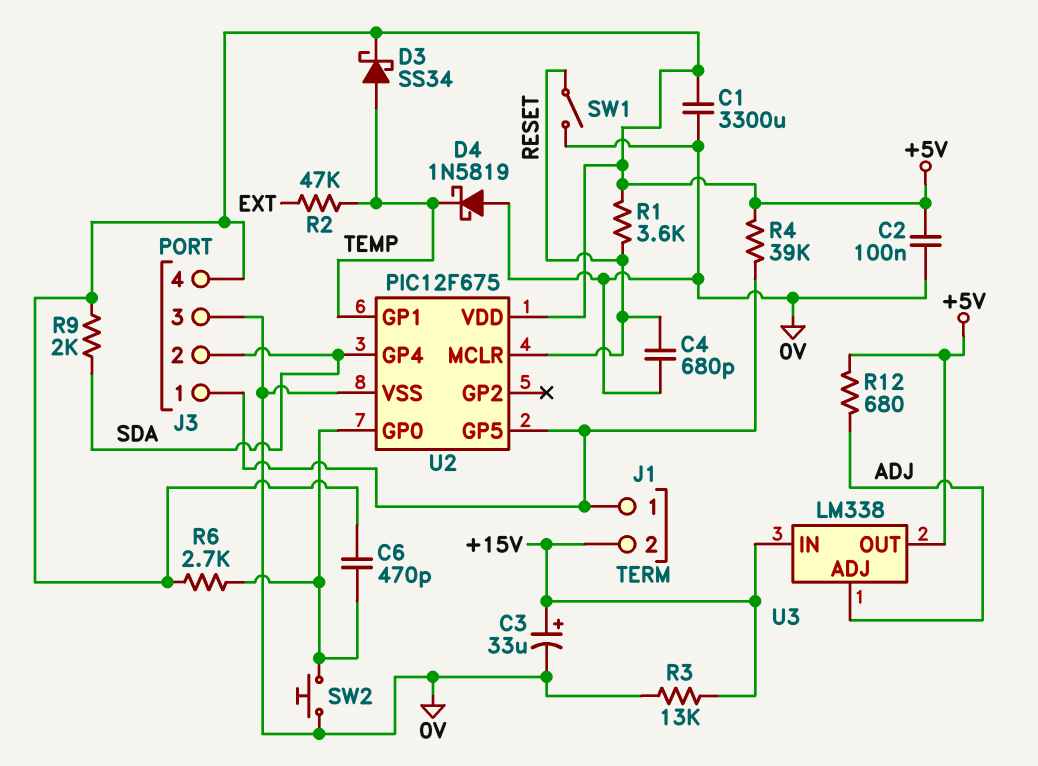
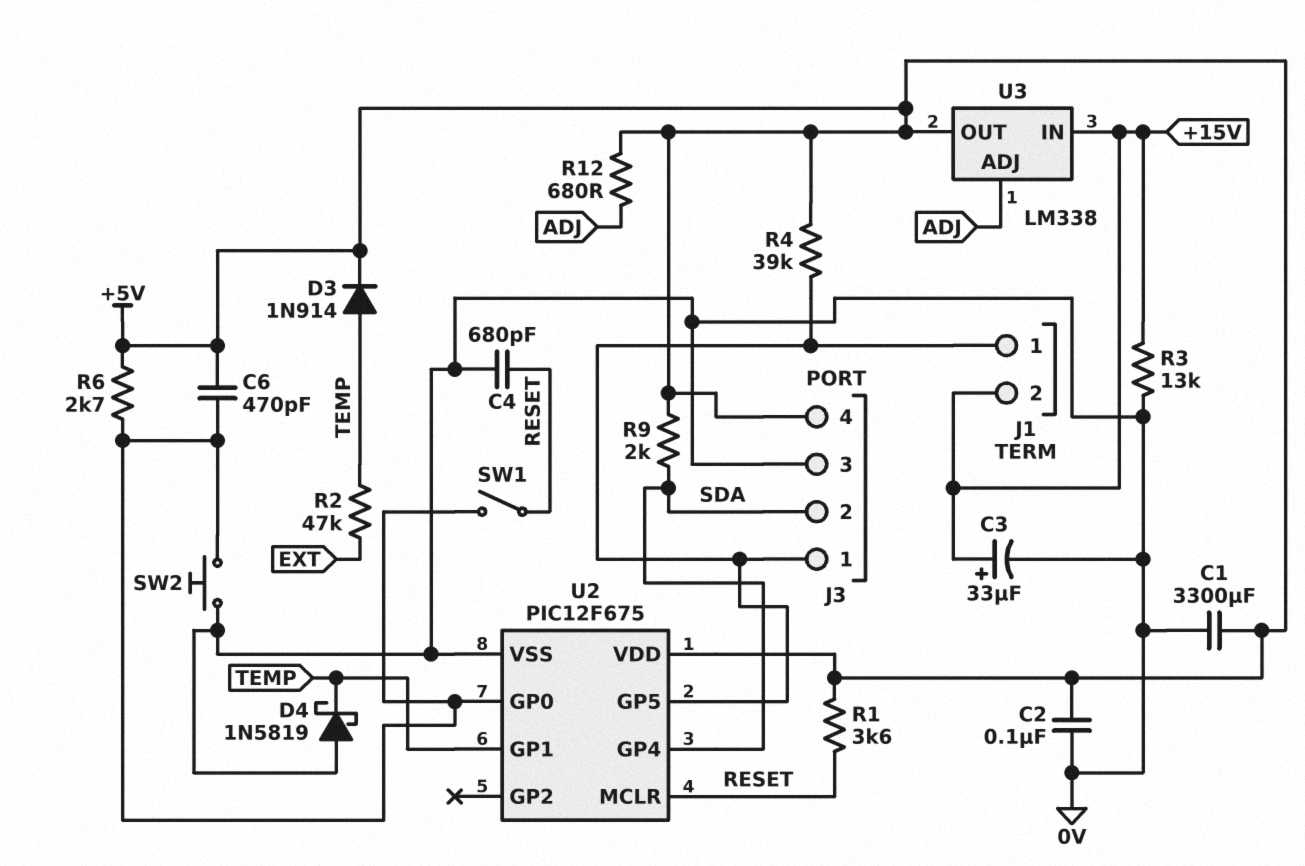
D3: schottky SS34 (A TEMP, K +5V) -> diode 1N914 (A TEMP, K +5V)
SW1: switch (0V, RESET) -> switch (RESET, U2/GP0)

